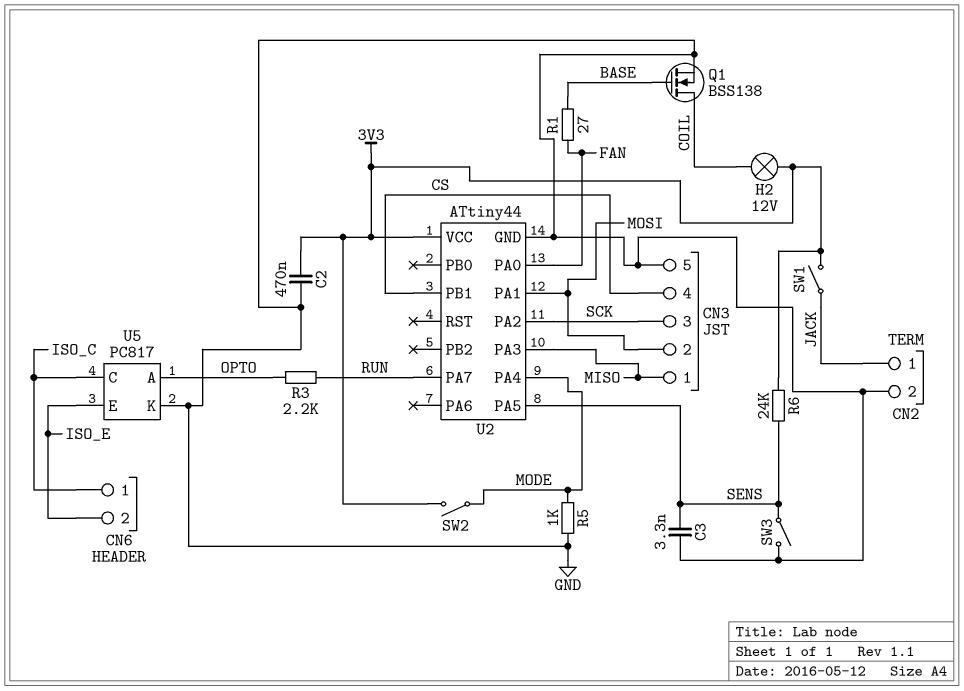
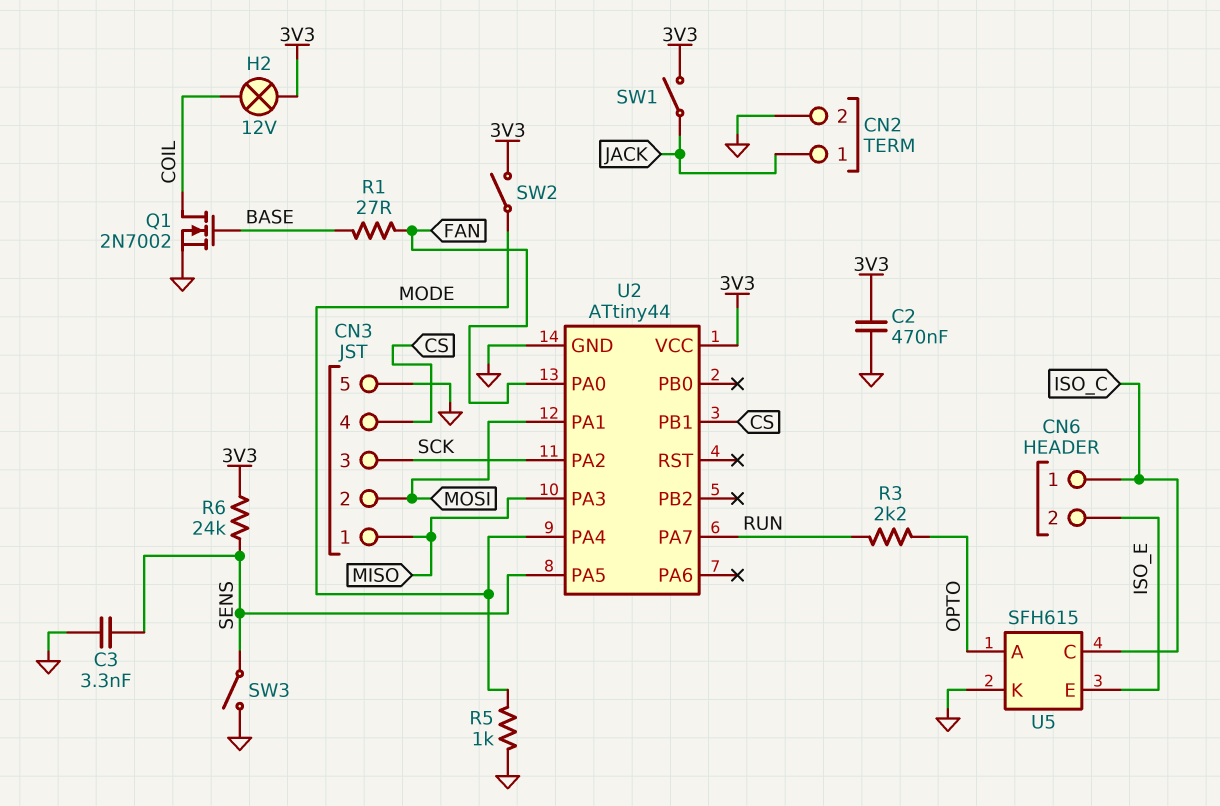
Q1: NMOS BSS138 (G BASE, D COIL, S GND) -> NMOS 2N7002 (G BASE, D COIL, S GND)
U5: PC817 -> SFH615

